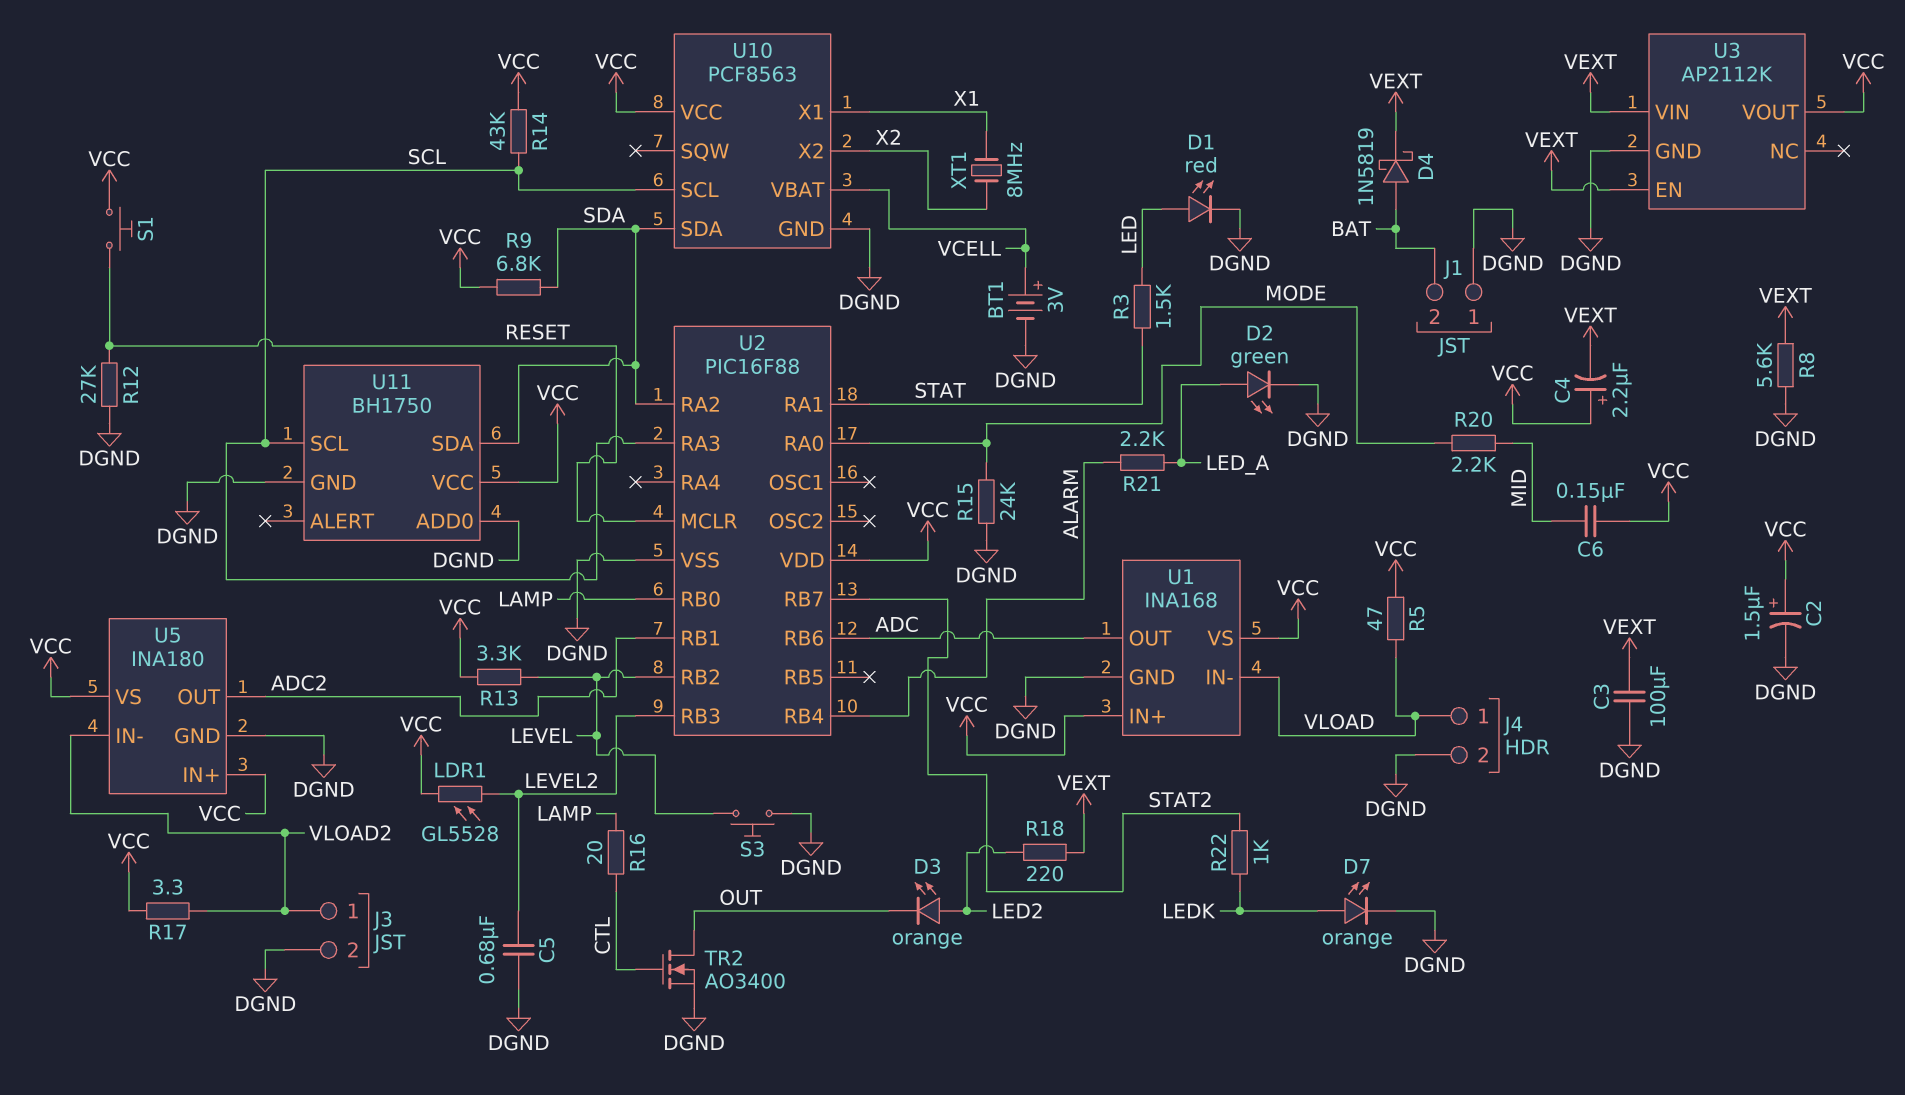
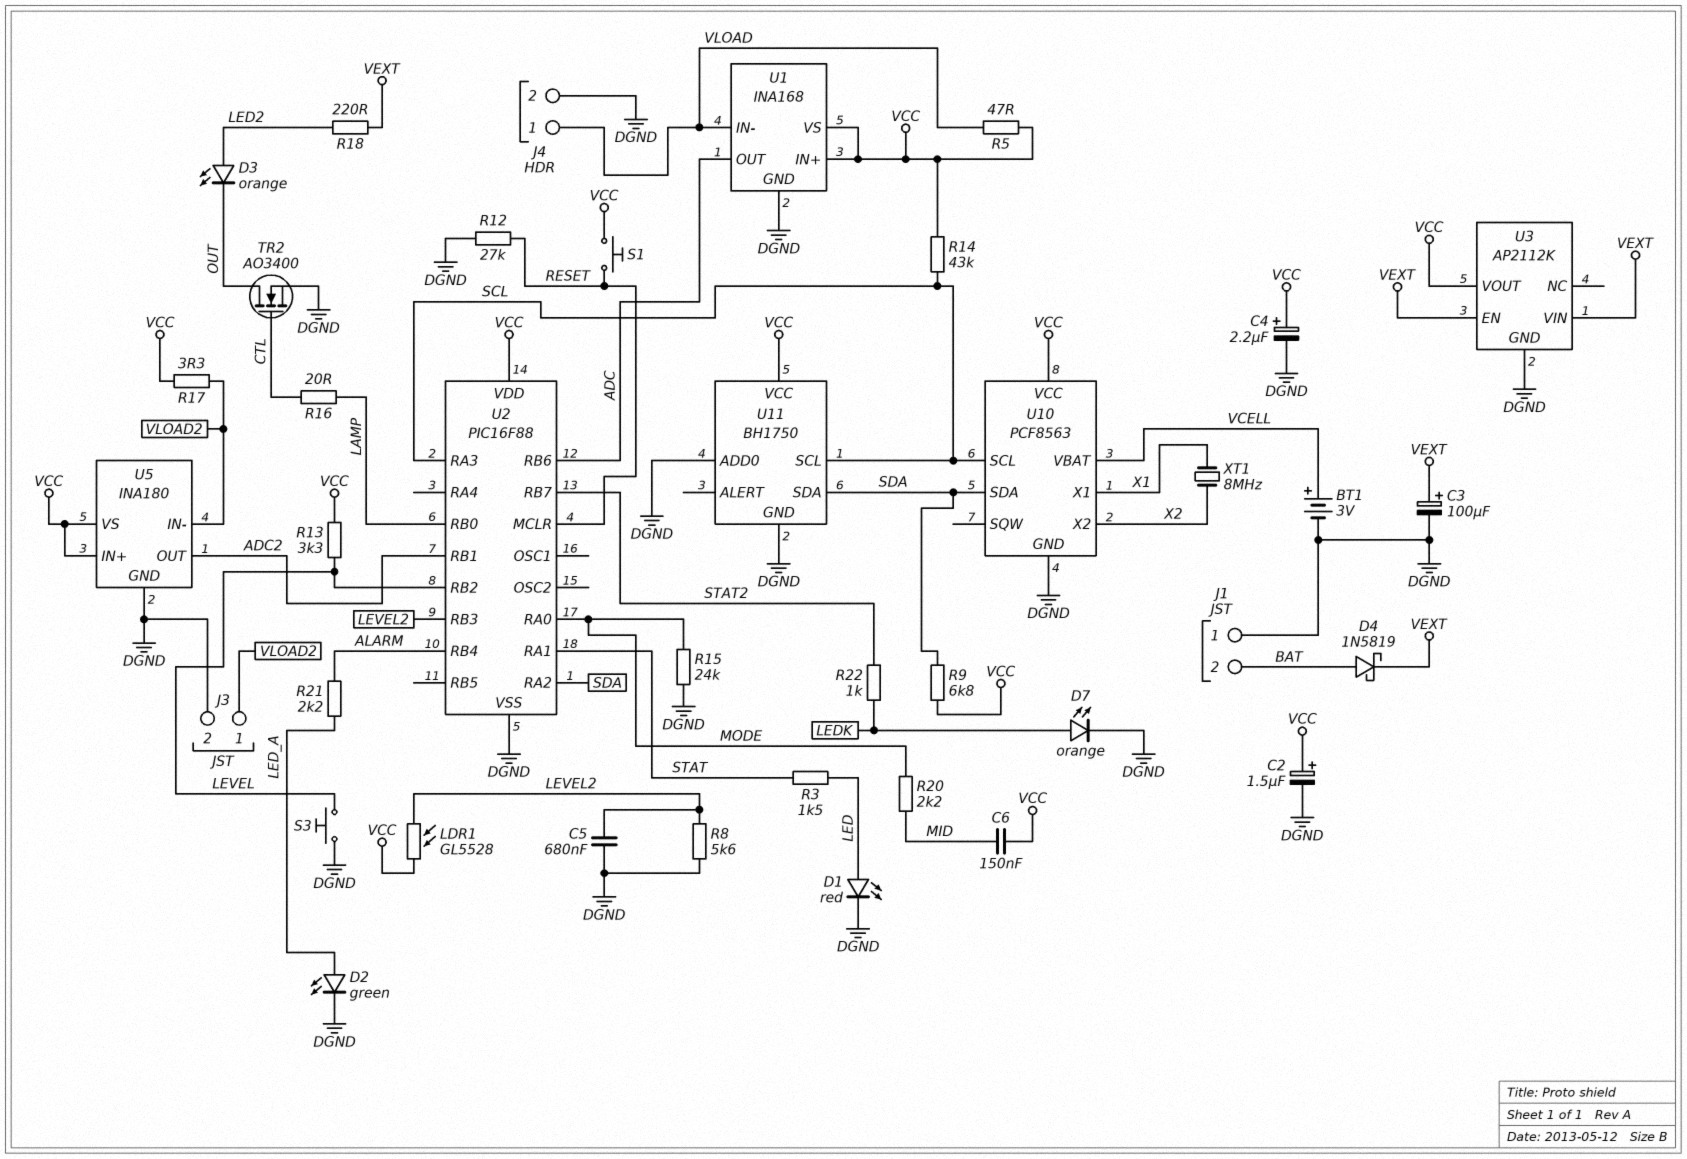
C3: 100uF (DGND, VEXT) -> 100uF (plus VEXT, minus DGND)
C4: 2.2uF (plus VCC, minus VEXT) -> 2.2uF (plus VCC, minus DGND)
R8: 5.6k (DGND, VEXT) -> 5.6k (DGND, LEVEL2)

